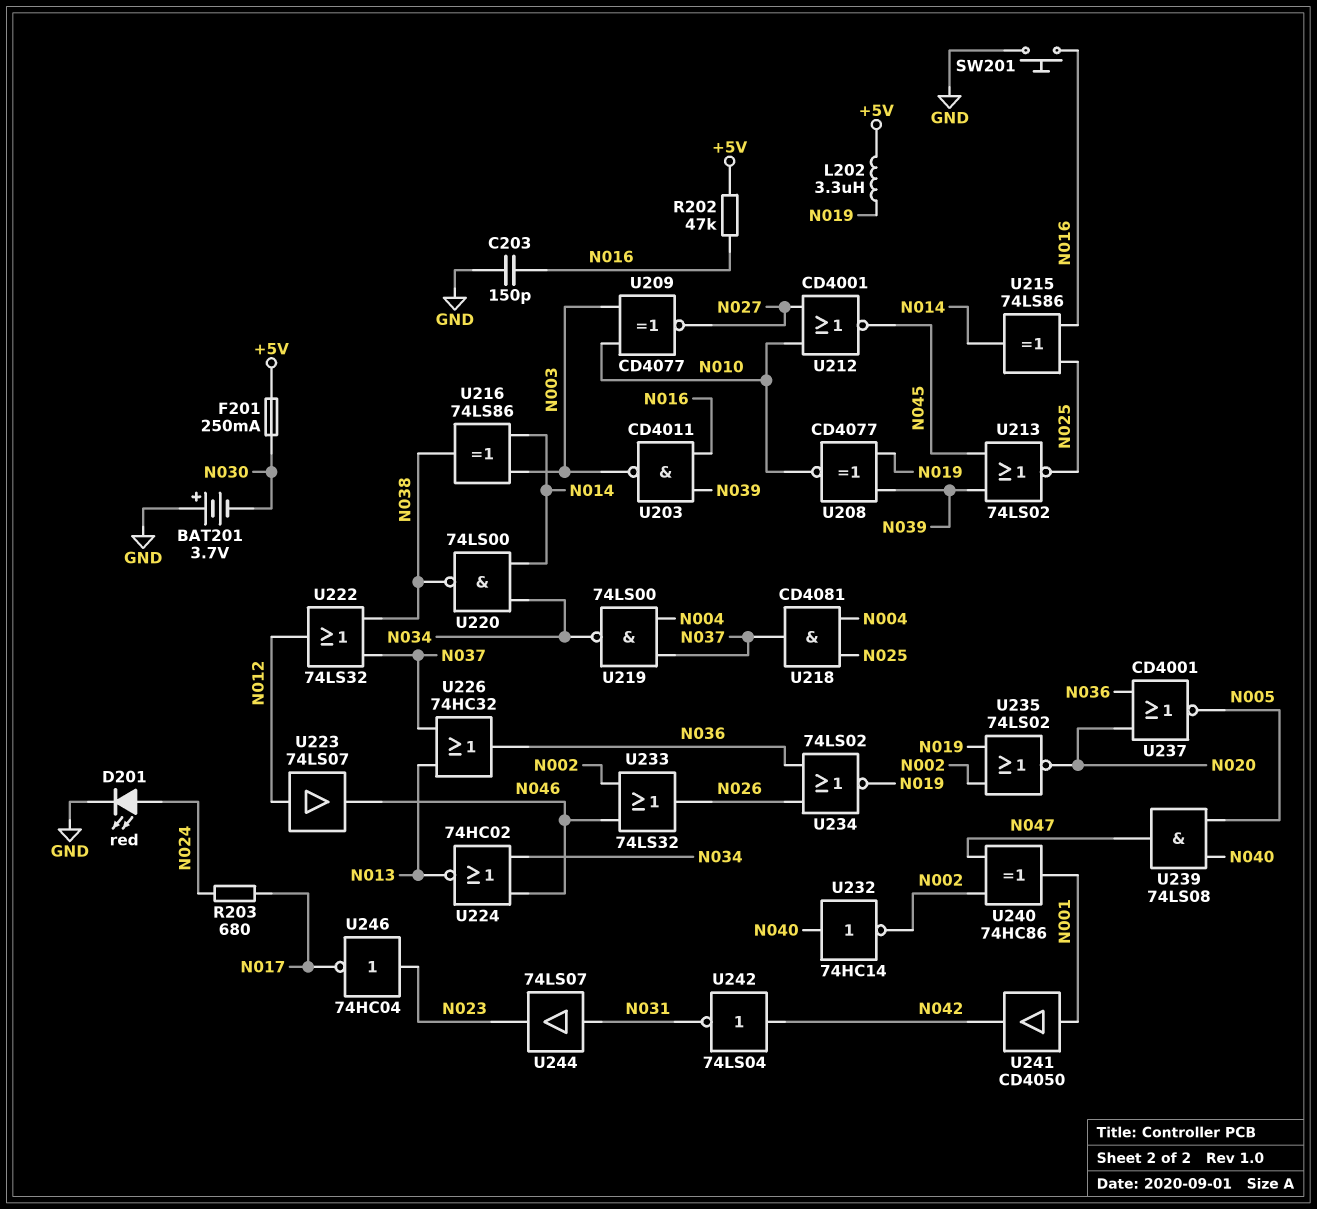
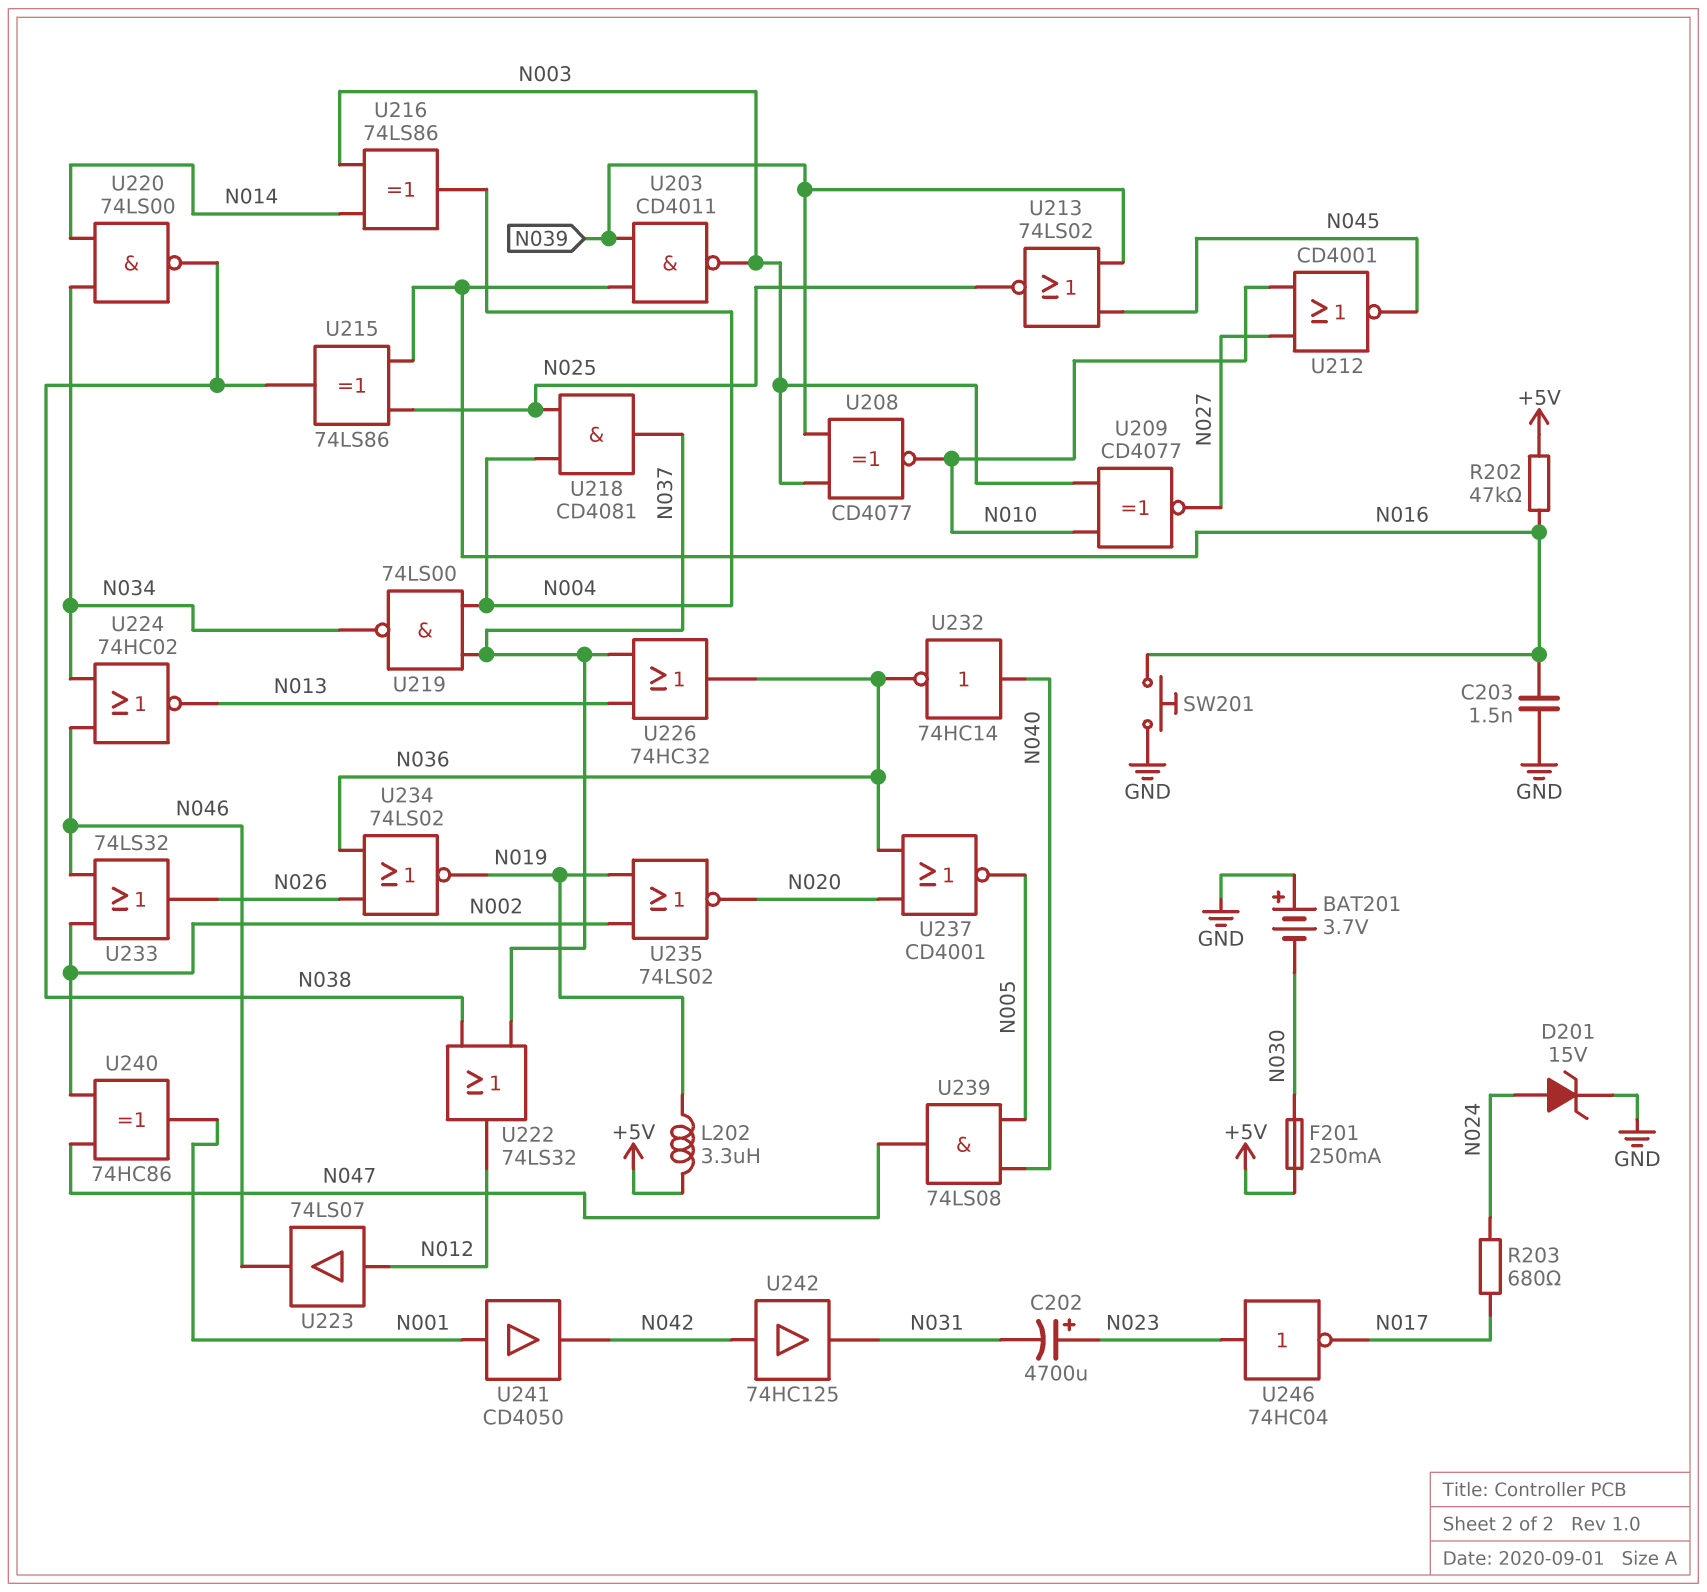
C202: none -> 4700uF (plus N023, minus N031)
C203: 150pF (GND, N016) -> 1.5nF (GND, N016)
D201: LED red (A N024, K GND) -> zener 15V (A N024, K GND)
U208: XNOR CD4077 (in N019, in N039, out N010) -> XNOR CD4077 (in N003, in N039, out N010)
U215: XOR 74LS86 (in N016, in N025, out N014) -> XOR 74LS86 (in N016, in N025, out N038)
U216: XOR 74LS86 (in N003, in N014, out N038) -> XOR 74LS86 (in N003, in N014, out N004)
U232: NOT 74HC14 (in N040, out N002) -> NOT 74HC14 (in N040, out N036)
U242: NOT 74LS04 (in N042, out N031) -> buffer 74HC125 (in N042, out N031)
U244: buffer 74LS07 (in N031, out N023) -> none

